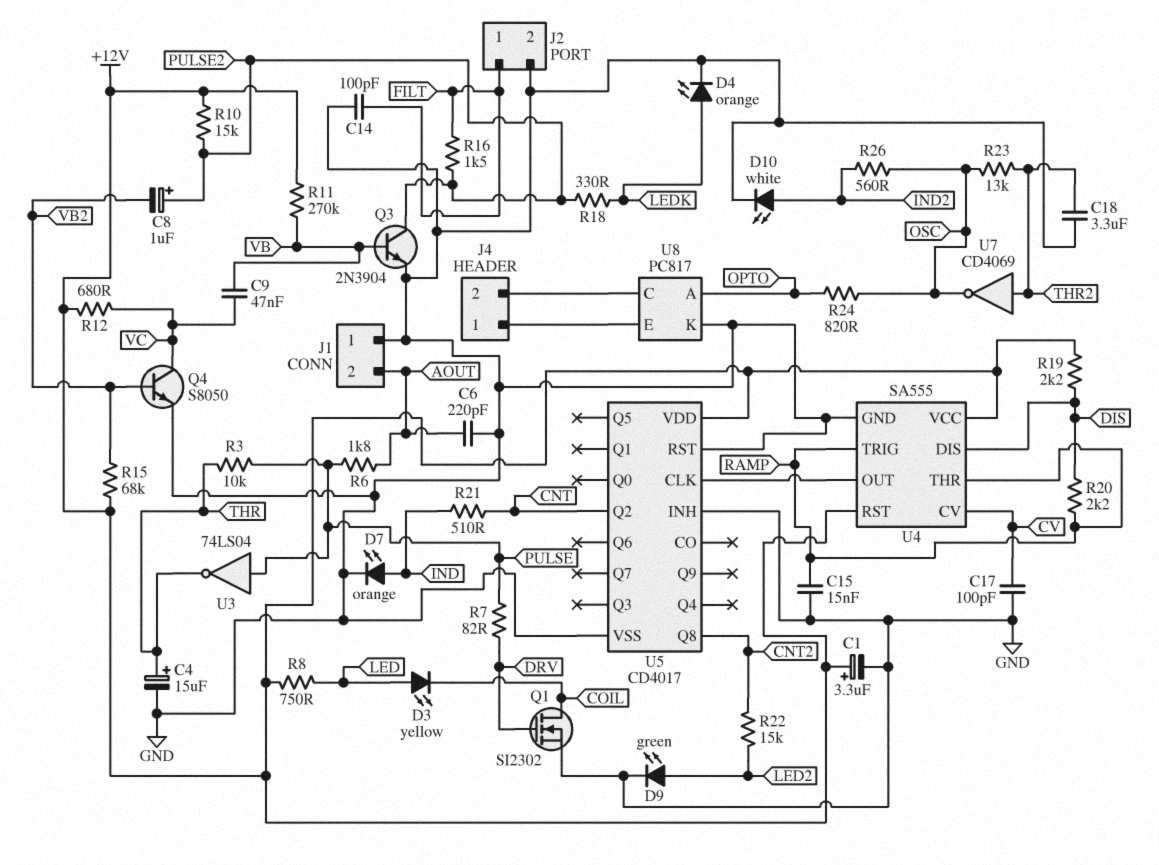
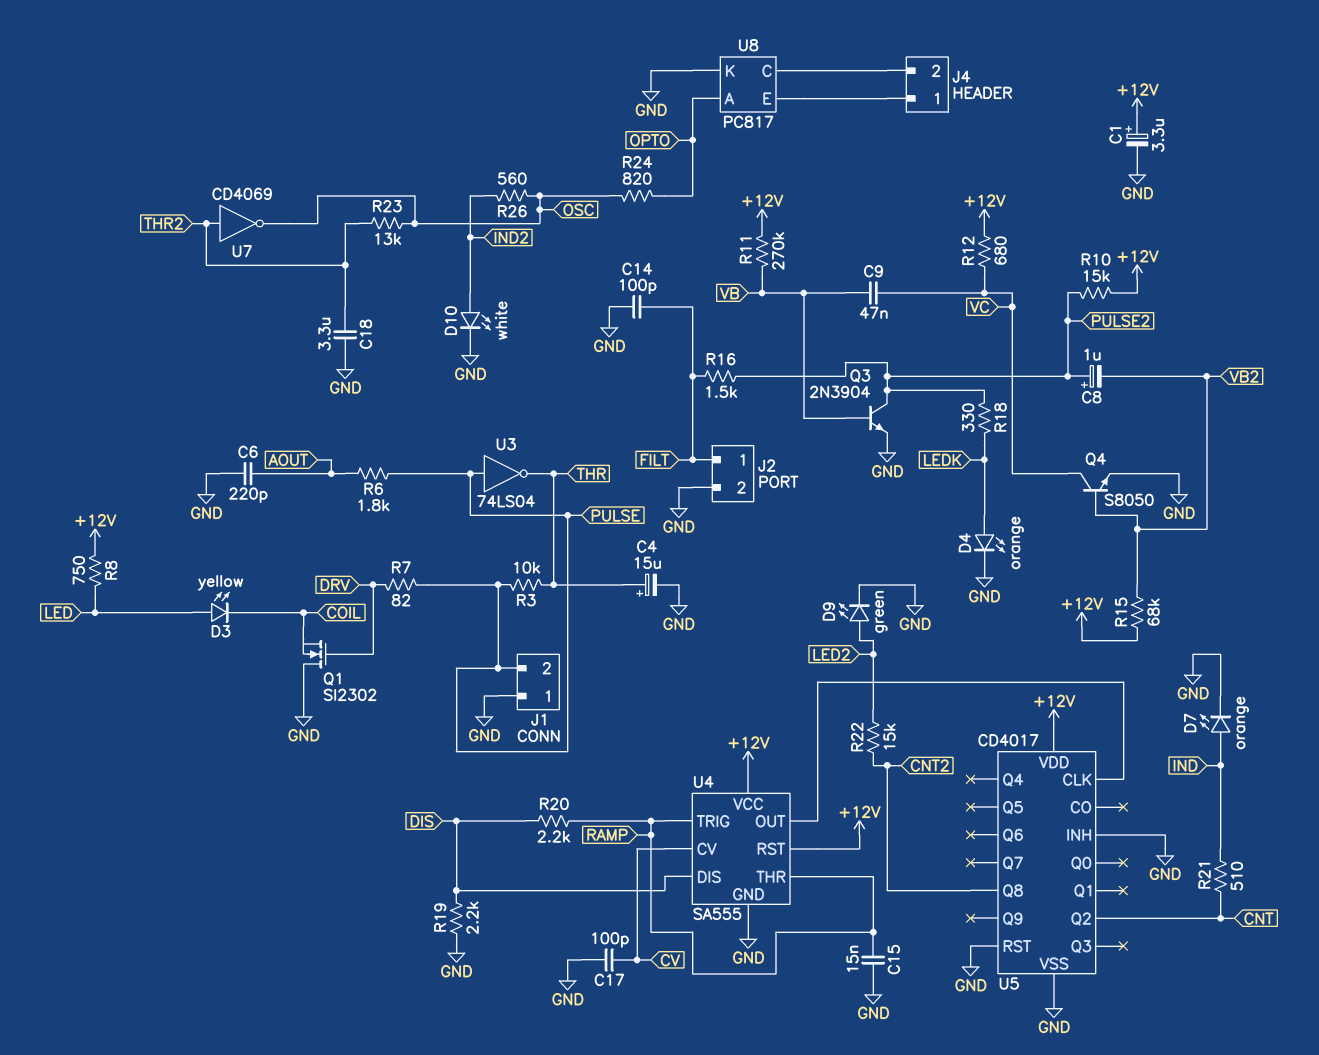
J1 pin 2: AOUT -> PULSE
Q1: NMOS SI2302 (G DRV, D COIL, S GND) -> NMOS SI2302 (G DRV, D GND, S COIL)
R19: 2.2k (+12V, DIS) -> 2.2k (DIS, GND)

